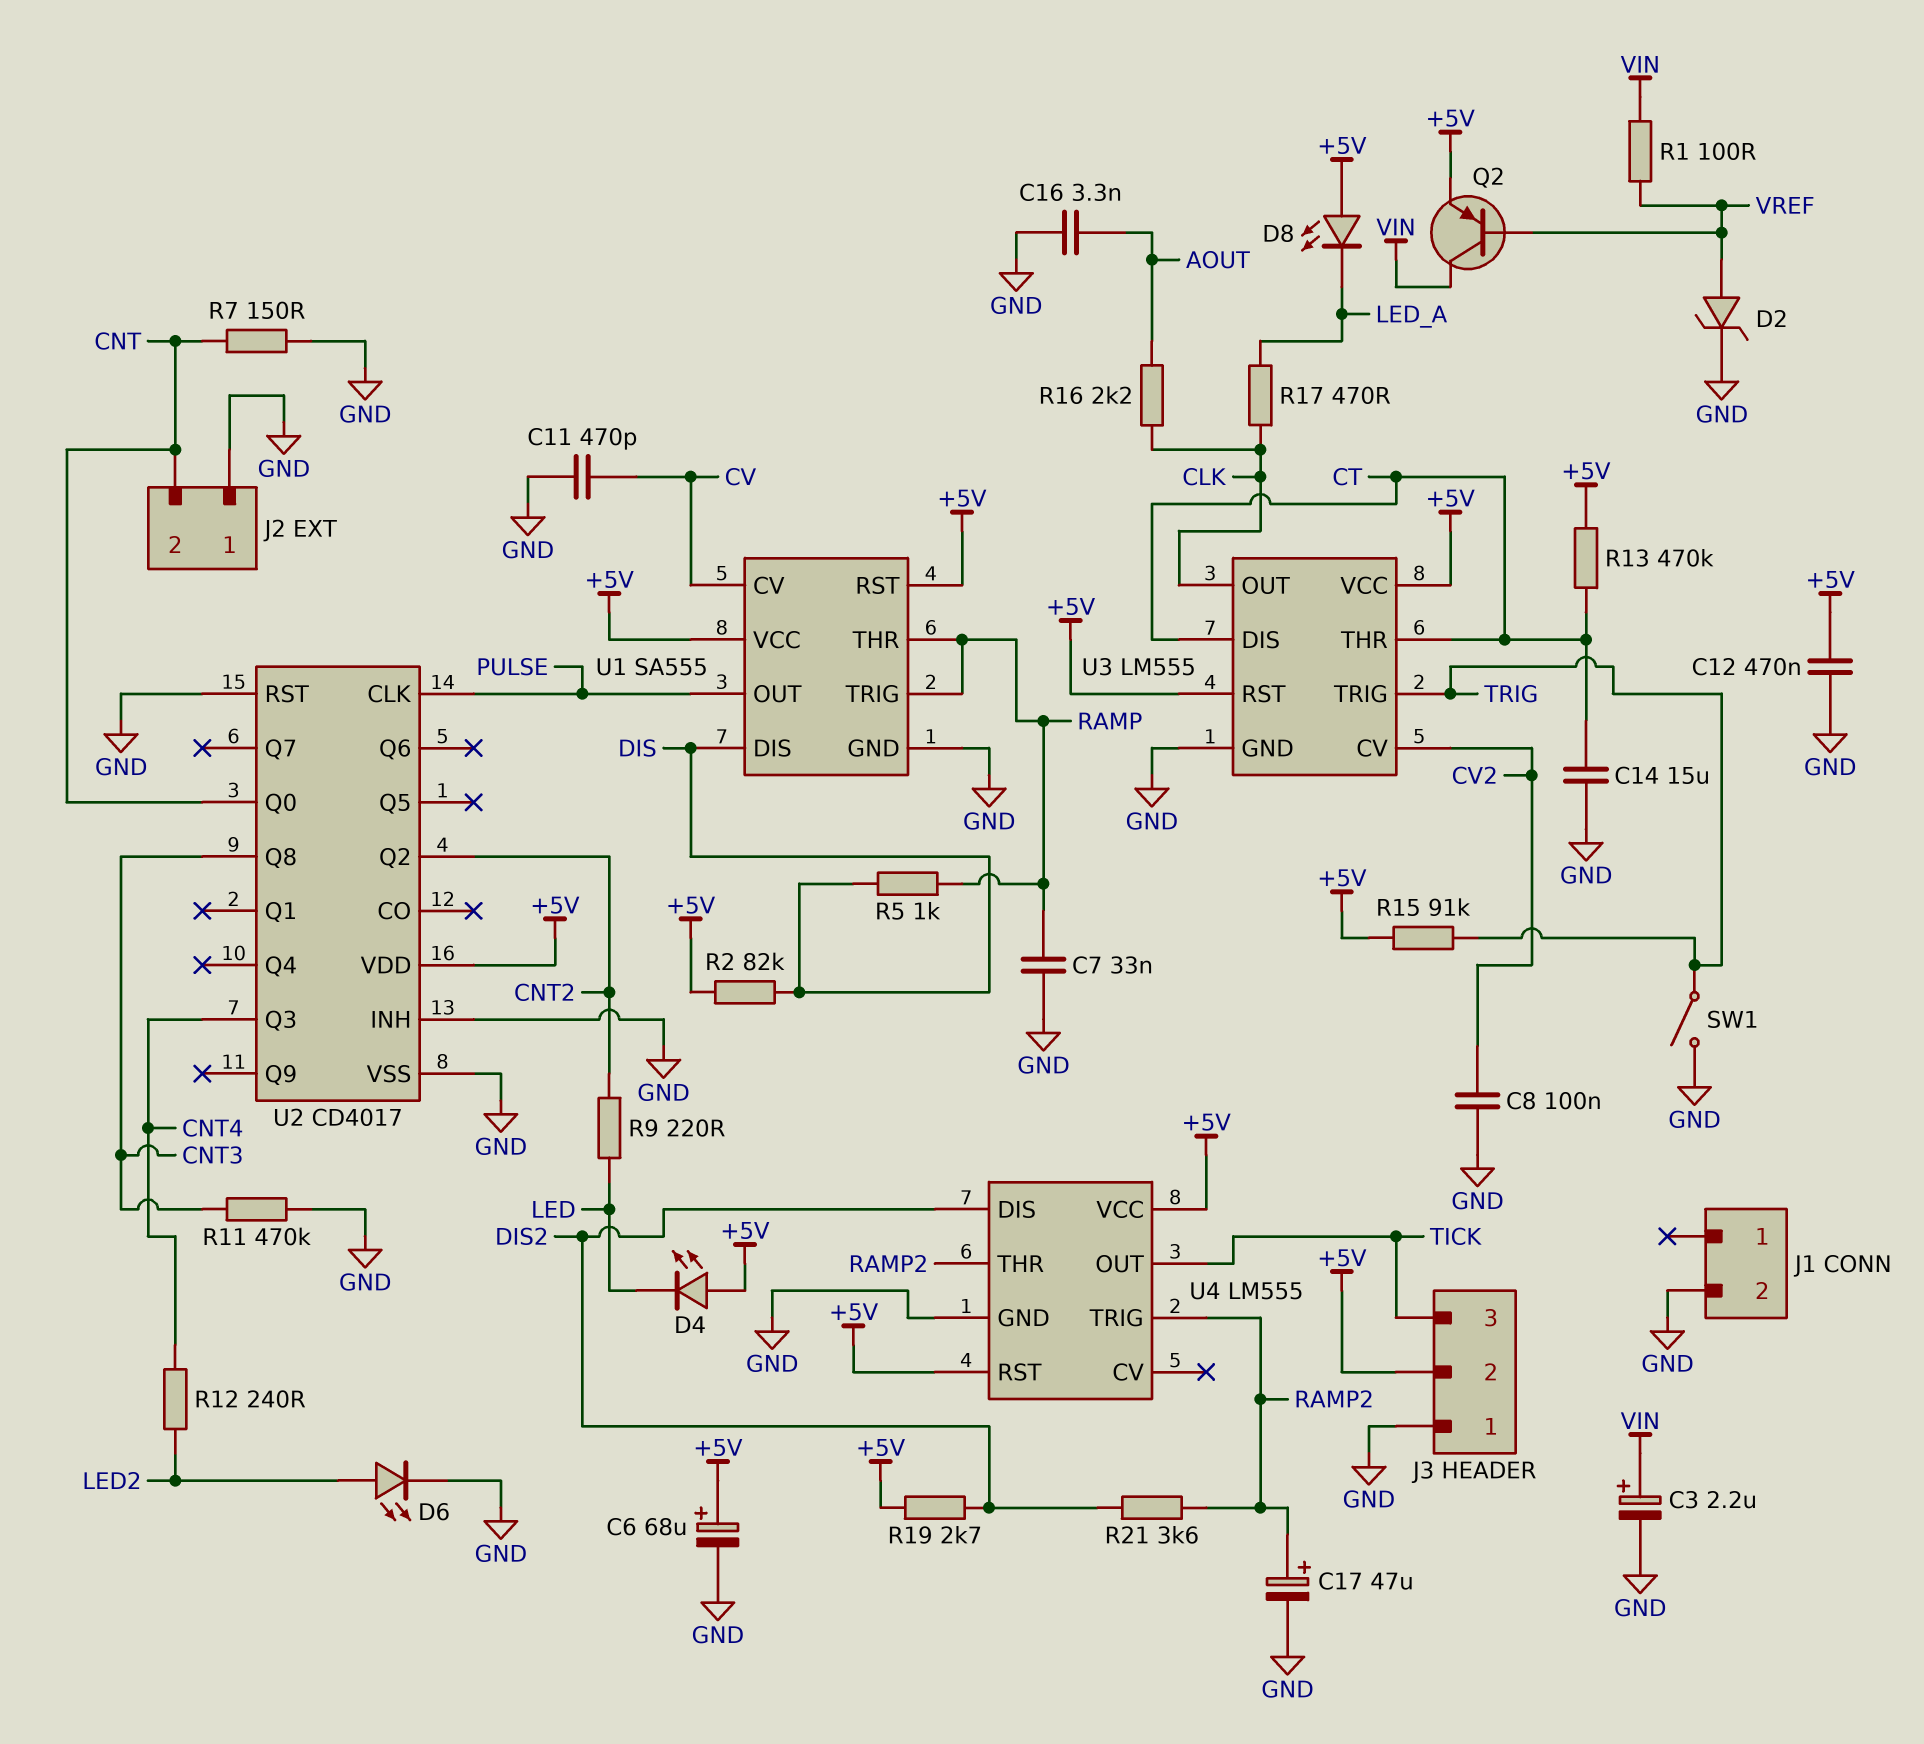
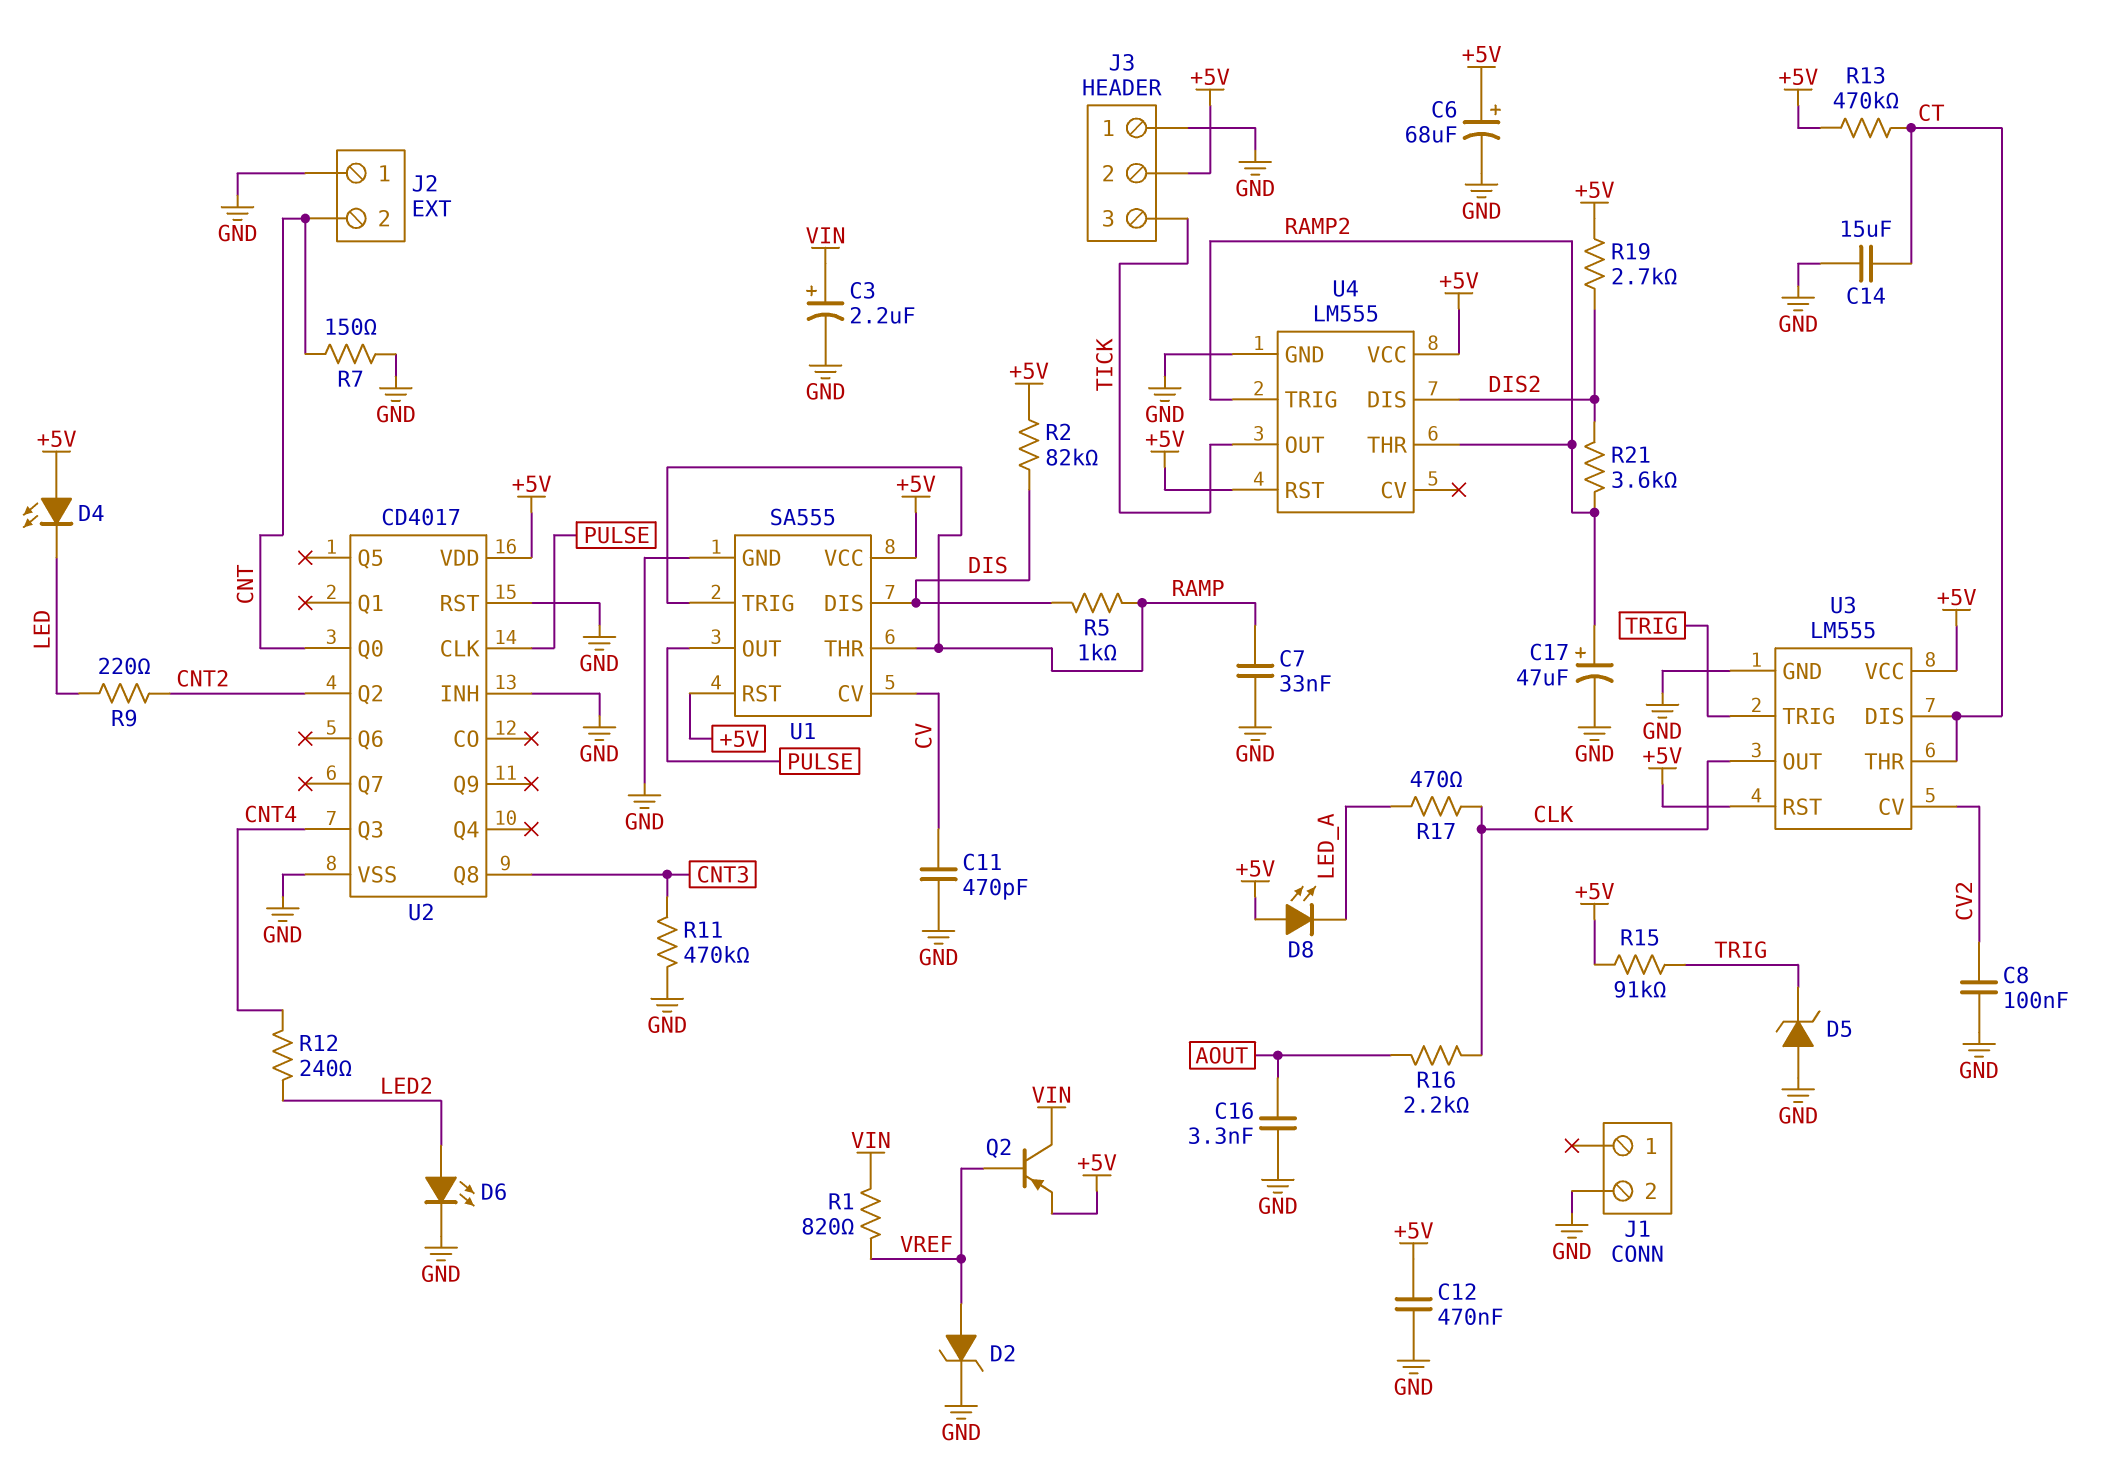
D5: none -> zener (A GND, K TRIG)
R1: 100 (VIN, VREF) -> 820 (VIN, VREF)
SW1: switch (GND, TRIG) -> none

